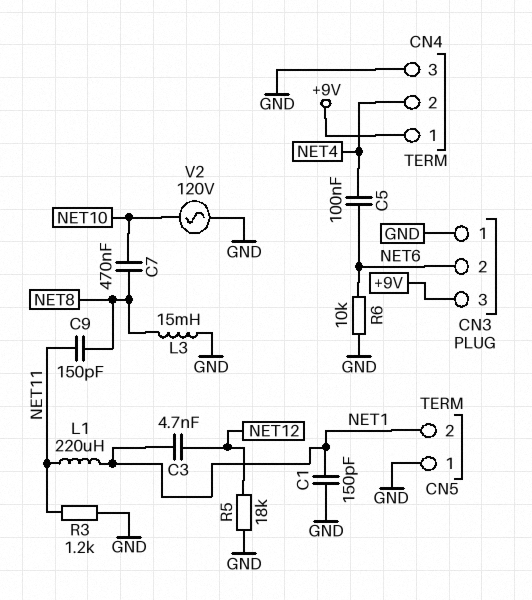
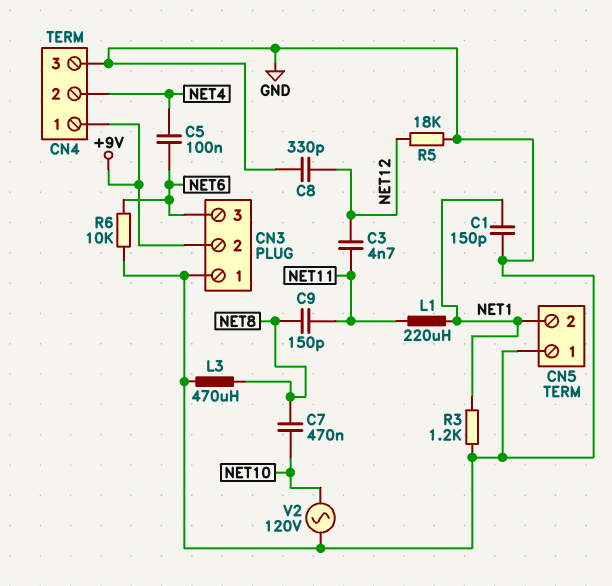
C3: 4.7nF (NET1, NET12) -> 4.7nF (NET11, NET12)
C8: none -> 330pF (GND, NET12)
CN3 pin 2: NET6 -> +9V
CN3 pin 3: +9V -> NET6
L3: 15mH (GND, NET8) -> 470uH (GND, NET8)
R3: 1.2k (GND, NET11) -> 1.2k (GND, NET1)

